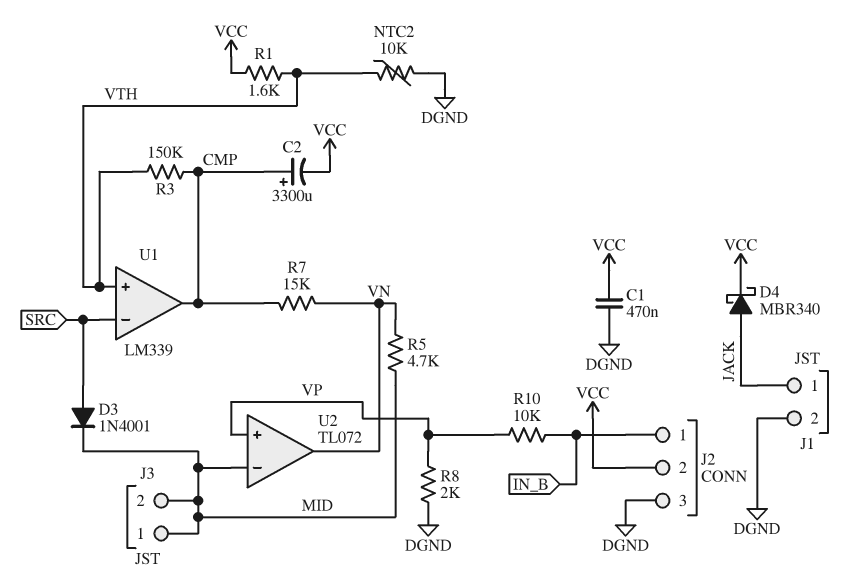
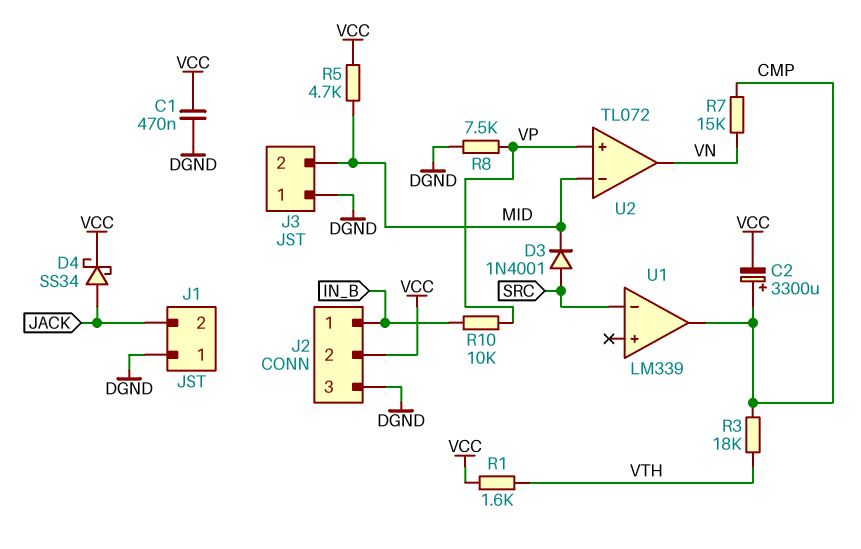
D4: schottky MBR340 (A JACK, K VCC) -> schottky SS34 (A JACK, K VCC)
J1 pin 1: JACK -> DGND
J1 pin 2: DGND -> JACK
J3 pin 1: MID -> DGND
NTC2: 10k (DGND, VTH) -> none
R3: 150k (CMP, VTH) -> 18k (CMP, VTH)
R5: 4.7k (MID, VN) -> 4.7k (MID, VCC)
R8: 2k (DGND, VP) -> 7.5k (DGND, VP)
U1 pin in+: VTH -> none

